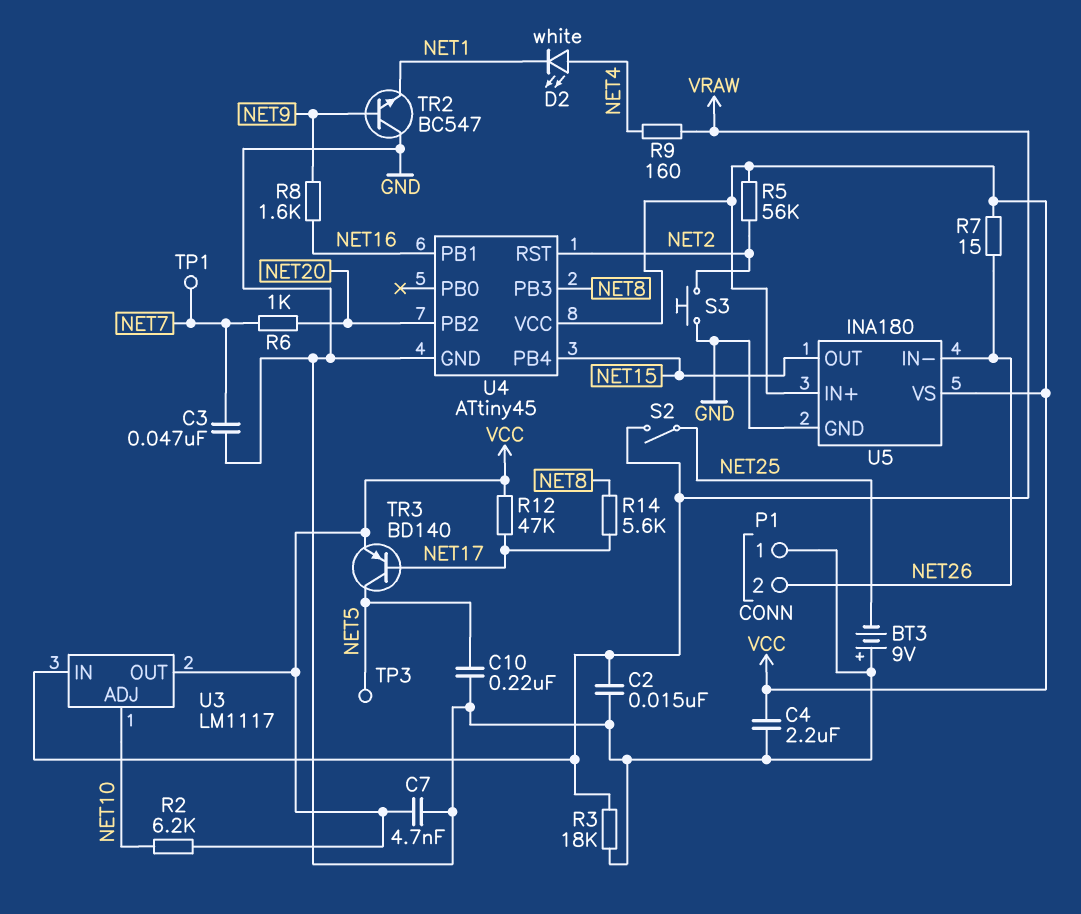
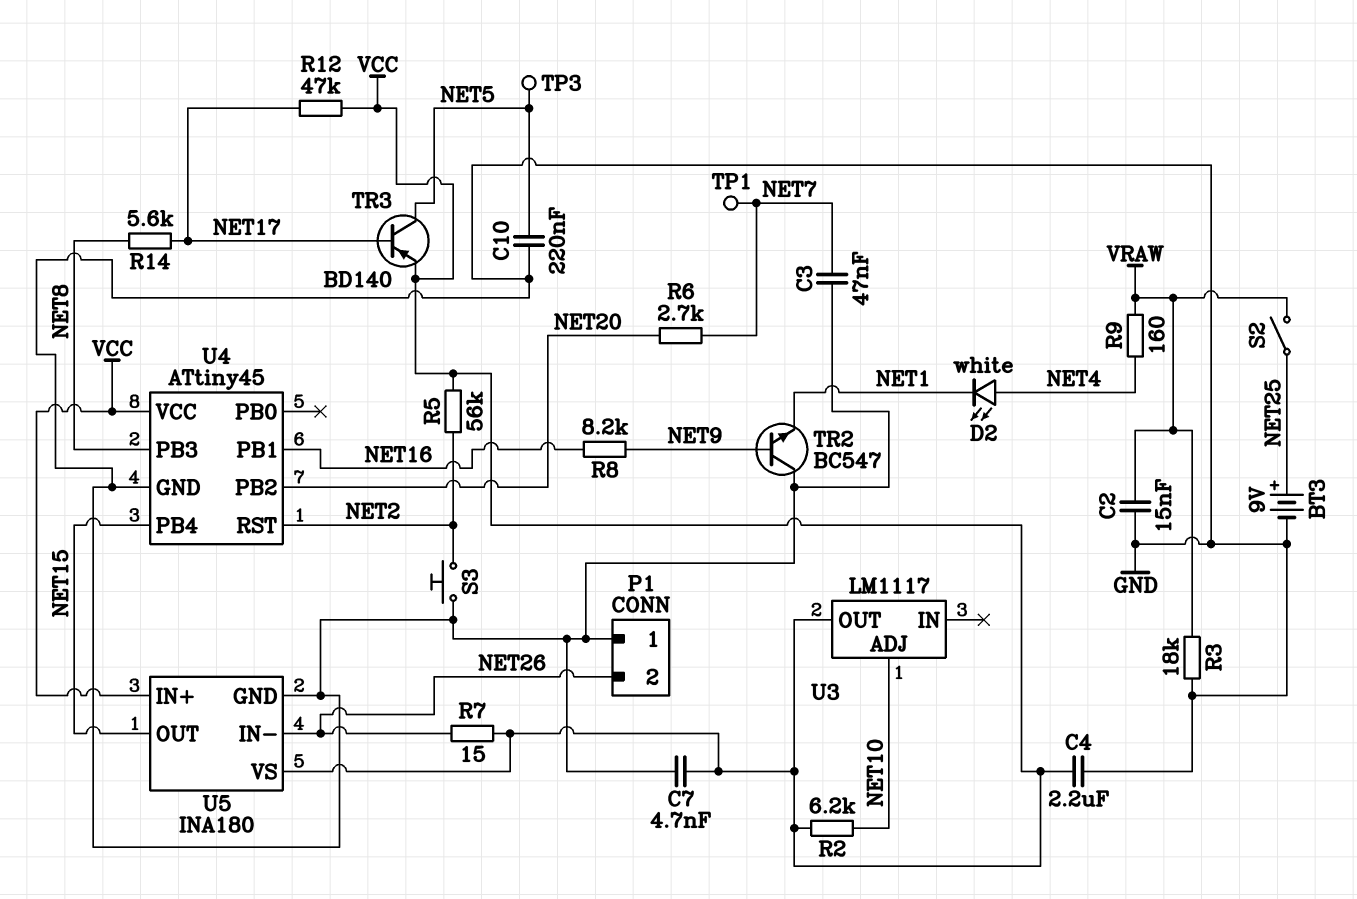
BT3: 9V (plus GND, minus NET25) -> 9V (plus NET25, minus GND)
R6: 1k (NET7, NET20) -> 2.7k (NET7, NET20)
R8: 1.6k (NET9, NET16) -> 8.2k (NET9, NET16)
U3 pin IN: VRAW -> none

